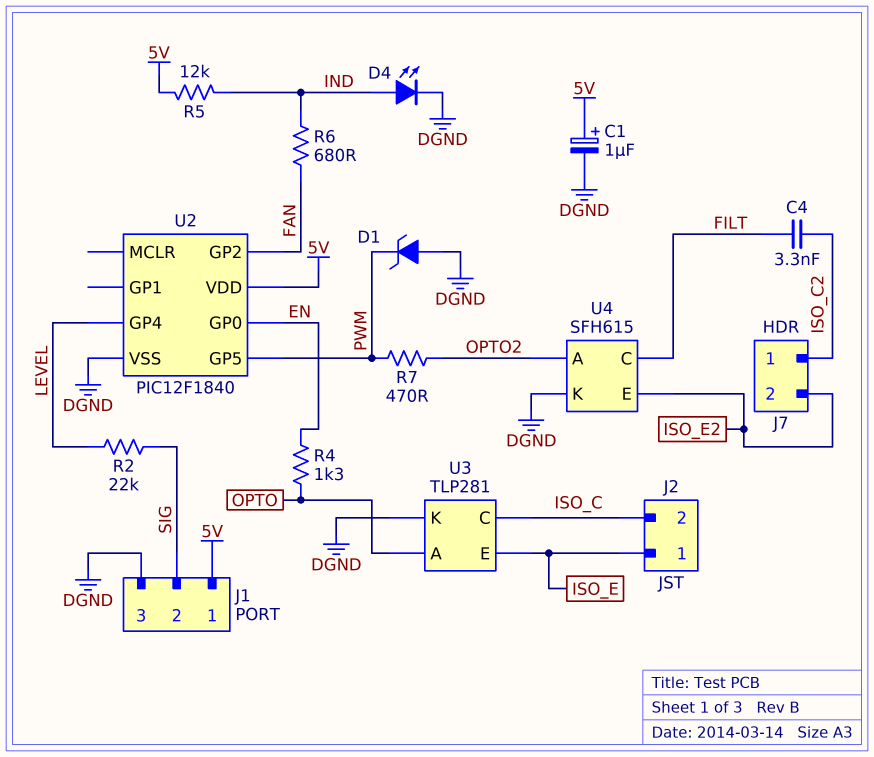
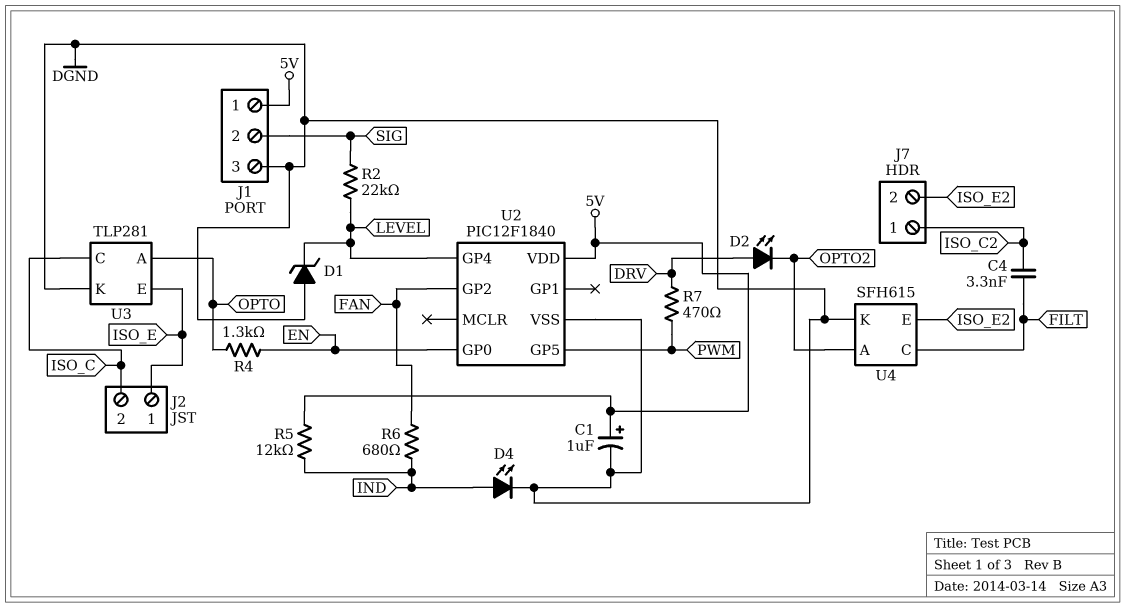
D1: zener (A DGND, K PWM) -> zener (A DGND, K LEVEL)
D2: none -> LED (A DRV, K OPTO2)
R7: 470 (OPTO2, PWM) -> 470 (DRV, PWM)

